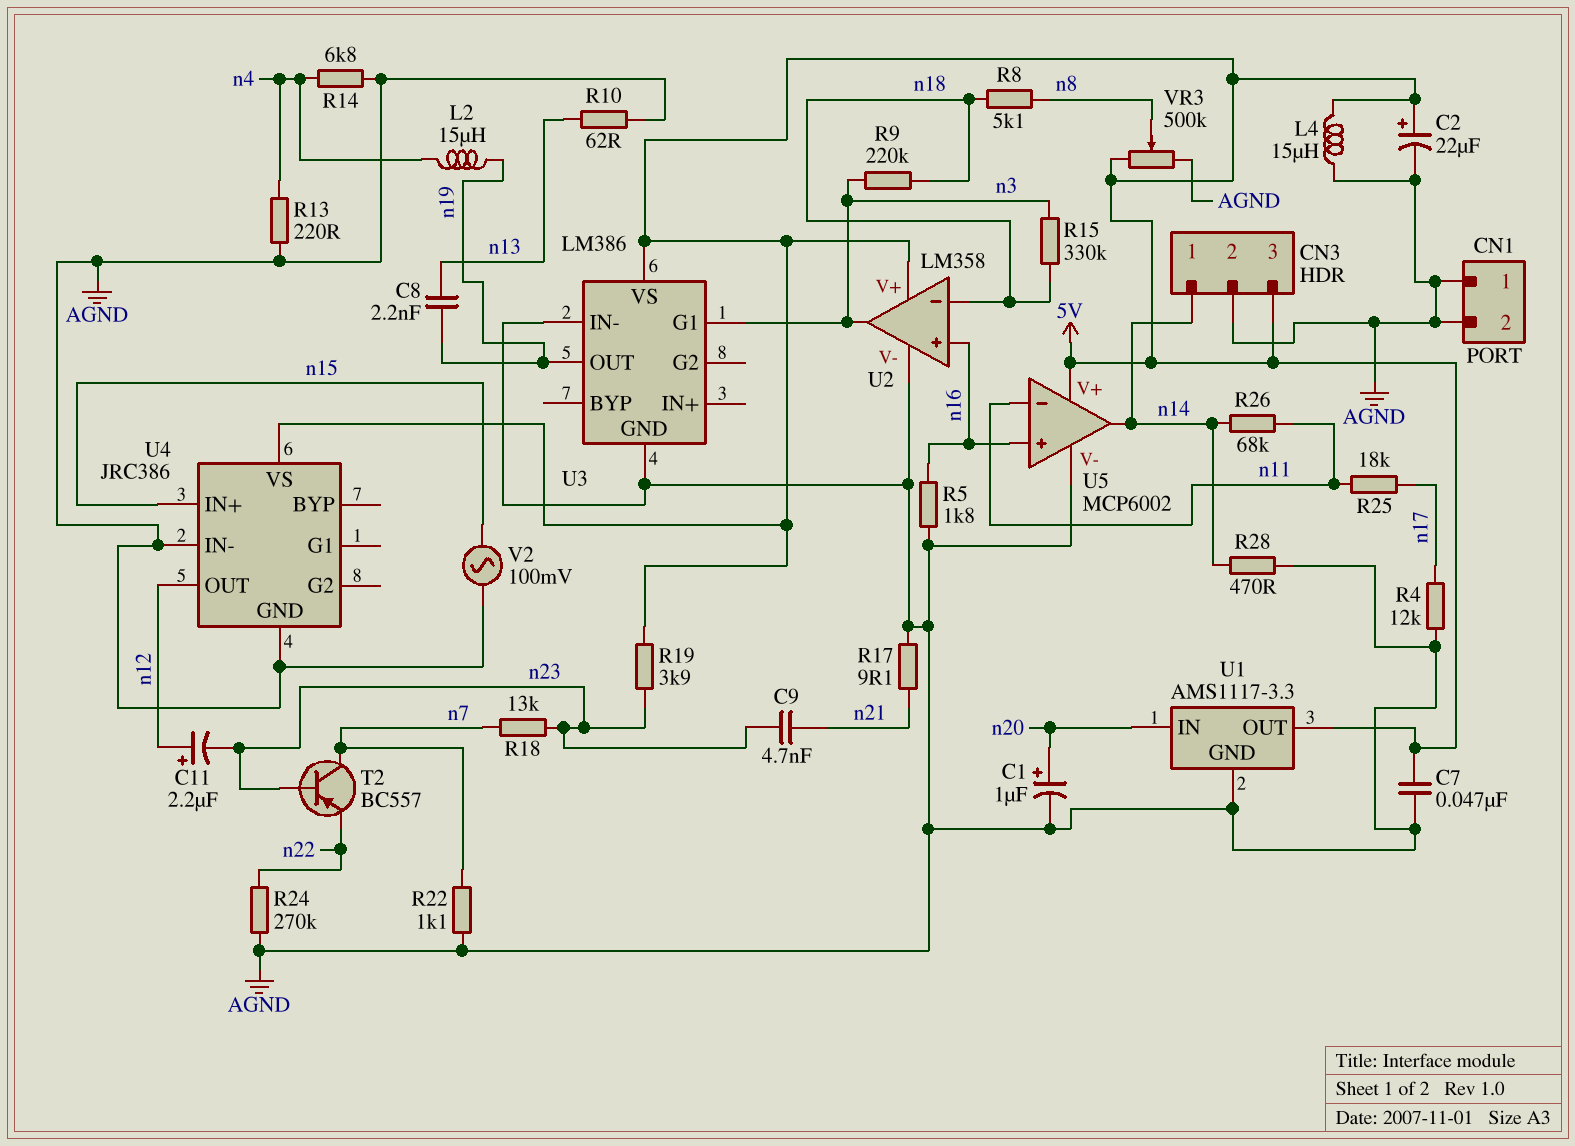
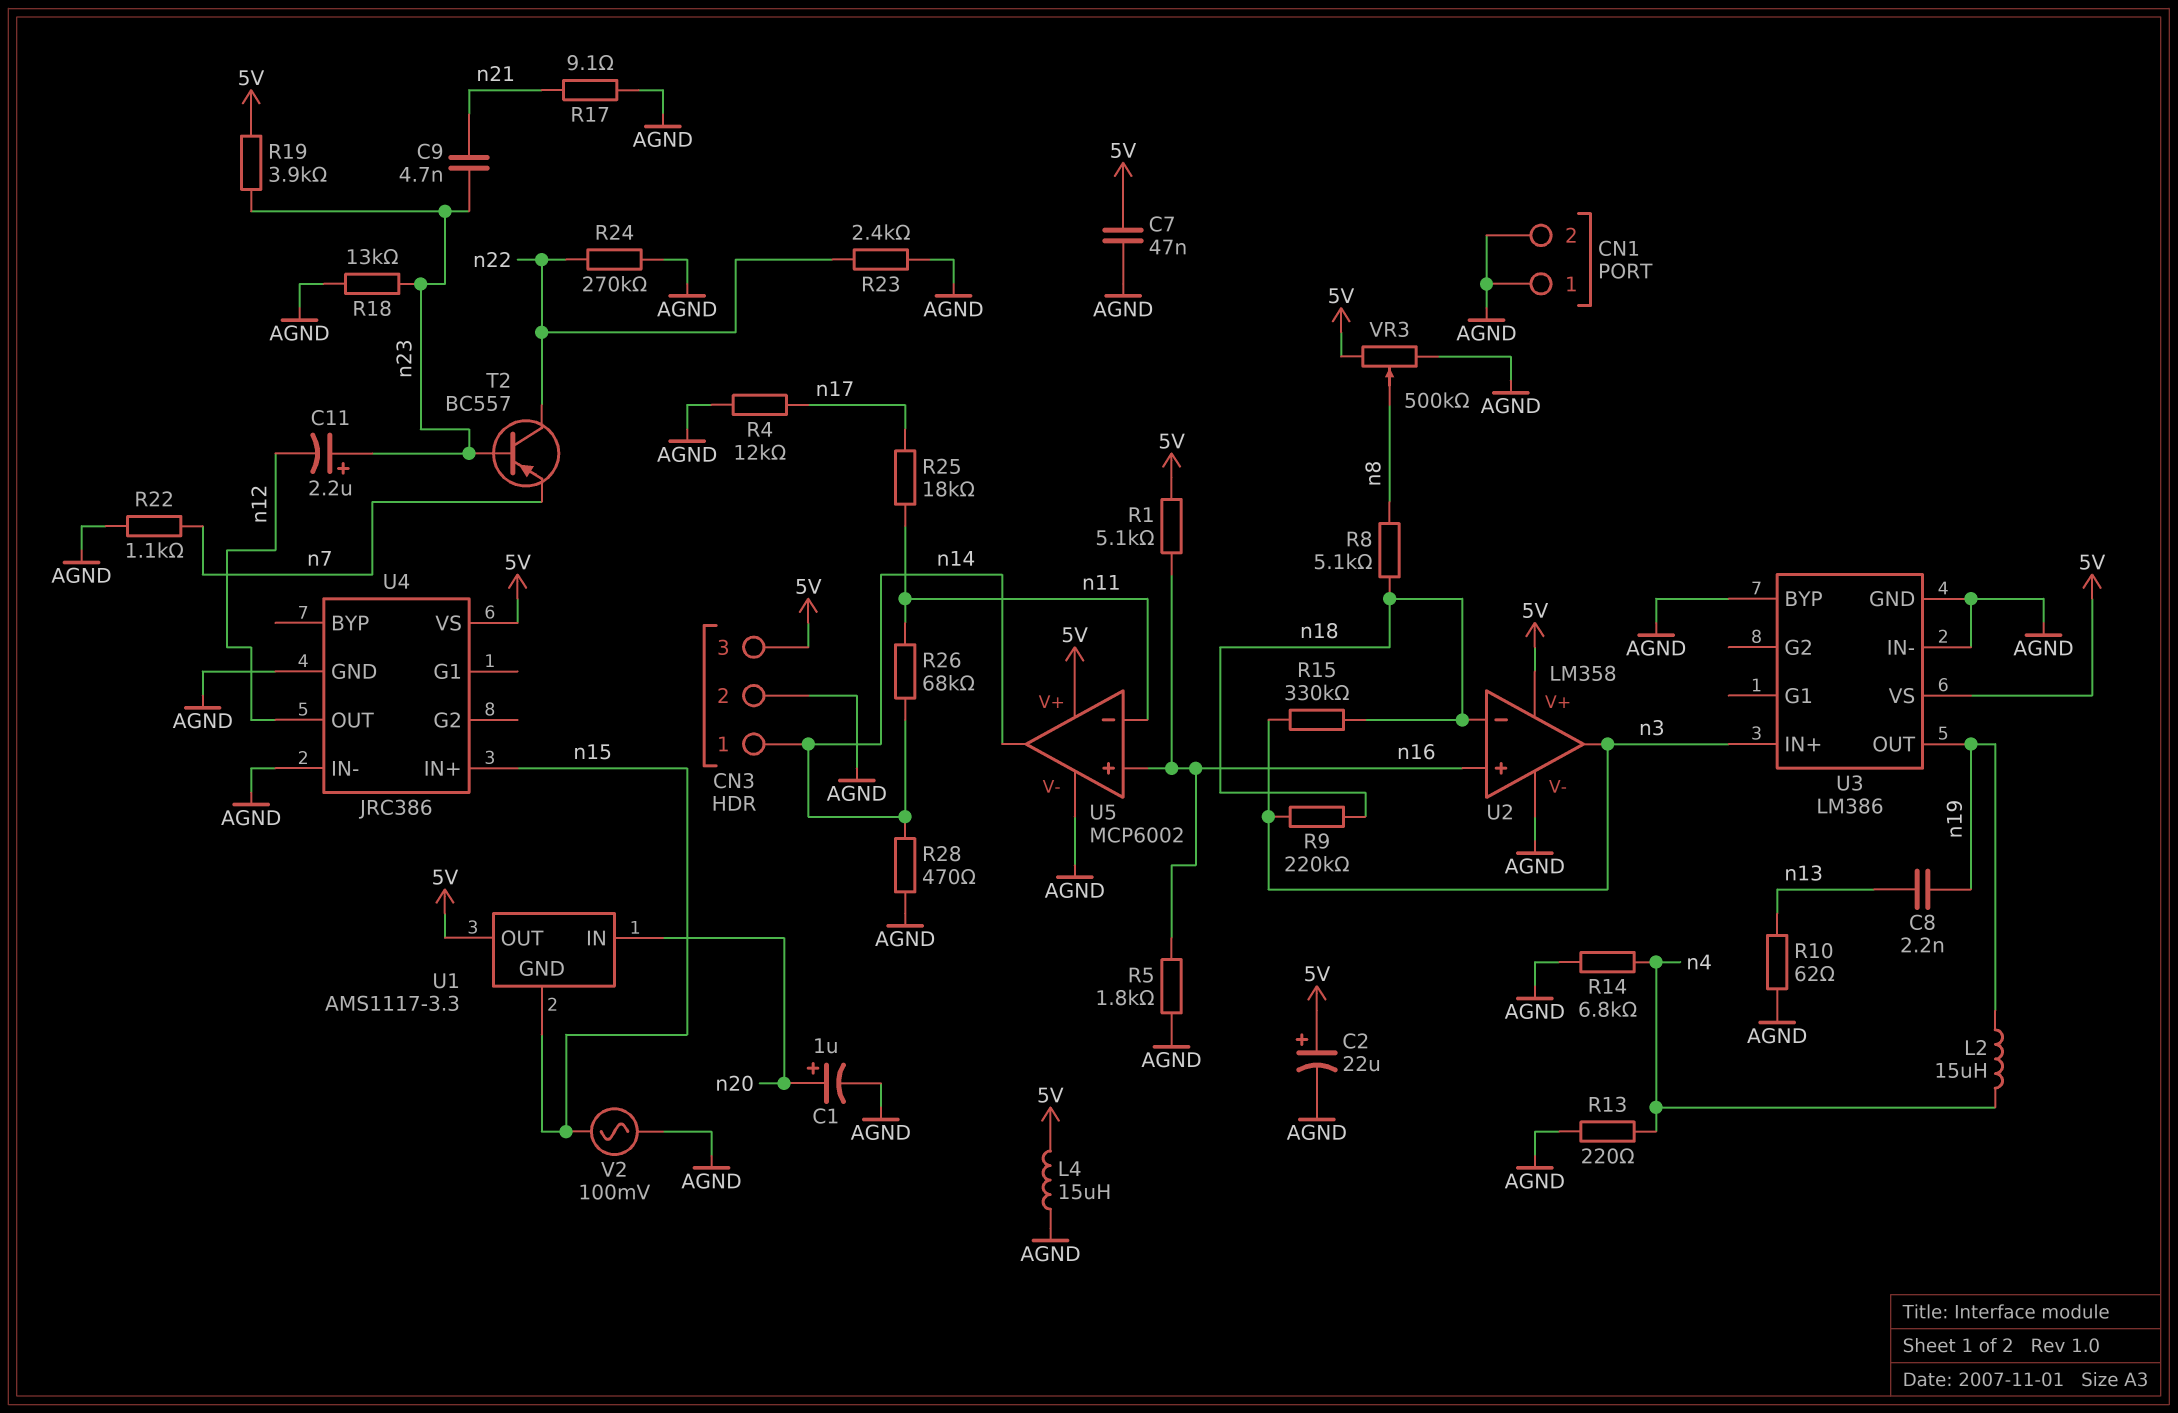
C11: 2.2uF (plus n12, minus n23) -> 2.2uF (plus n23, minus n12)
R1: none -> 5.1k (5V, n16)
R18: 13k (n7, n23) -> 13k (AGND, n23)
R23: none -> 2.4k (AGND, n22)
T2: PNP BC557 (B n23, C n7, E n22) -> PNP BC557 (B n23, C n22, E n7)
U1 pin GND: AGND -> n15
U3 pin BYP: none -> AGND
U3 pin G1: n3 -> none
U3 pin IN+: none -> n3

